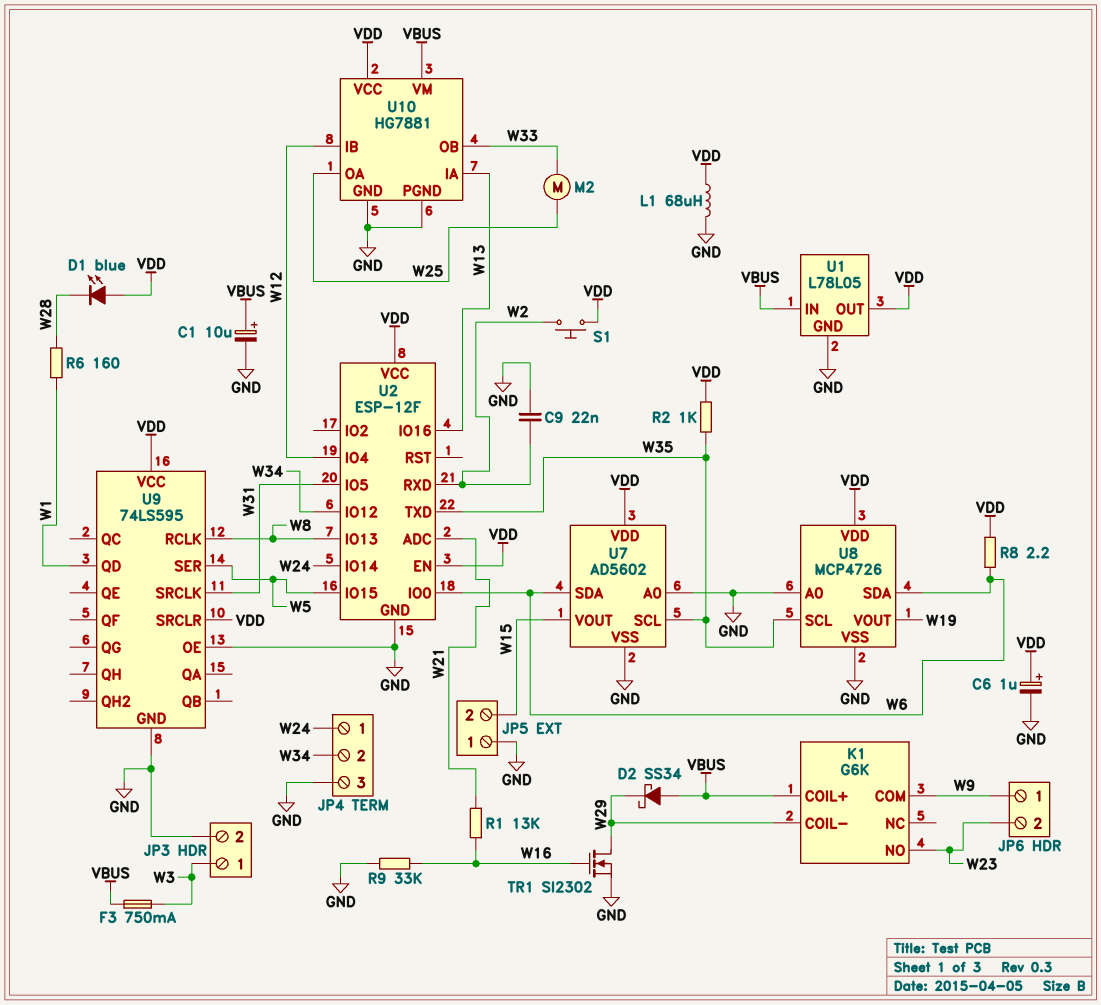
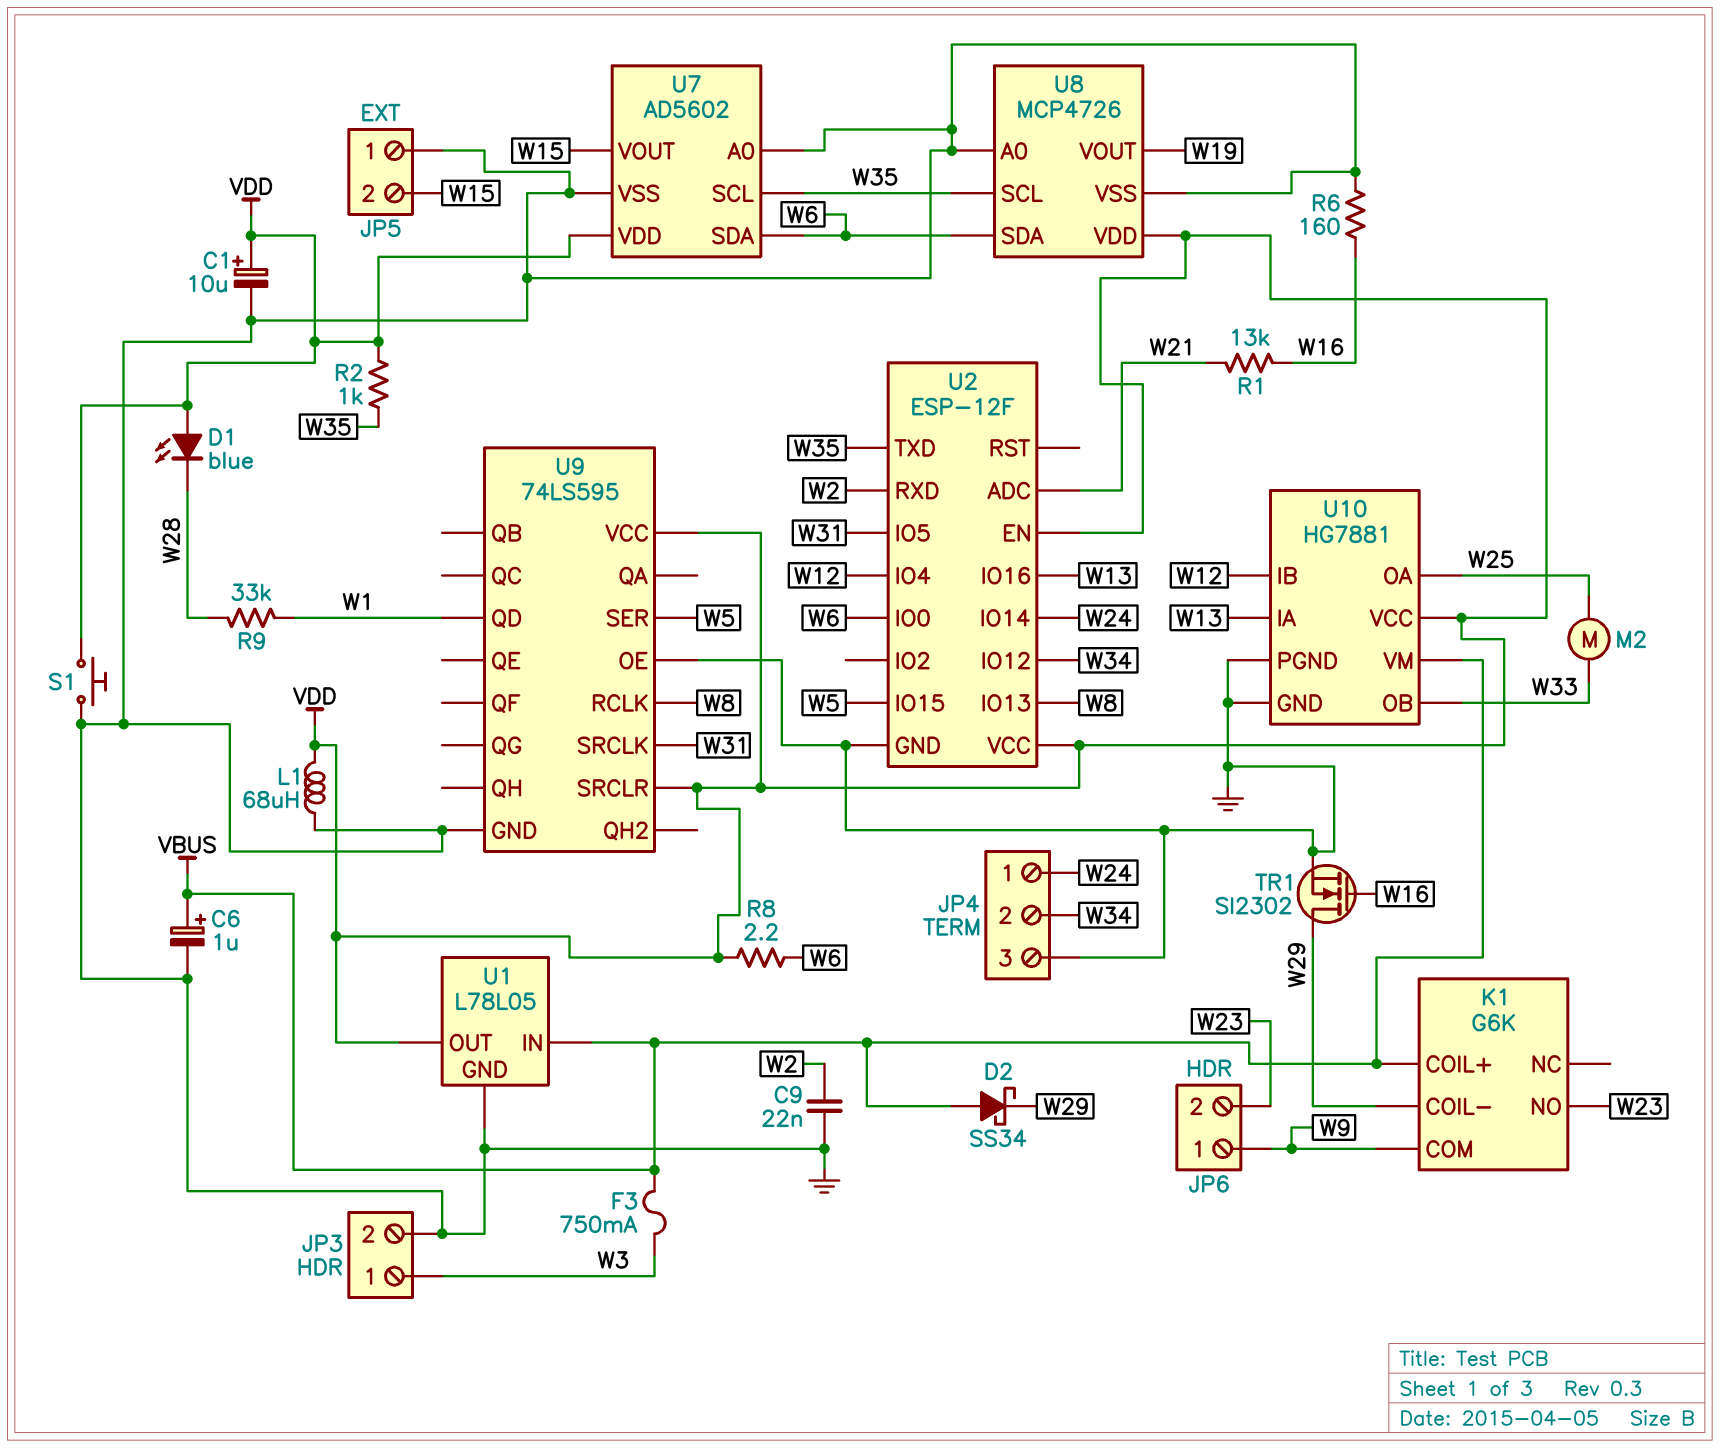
C1: 10uF (plus VBUS, minus GND) -> 10uF (plus VDD, minus GND)
C6: 1uF (plus VDD, minus GND) -> 1uF (plus VBUS, minus GND)
R6: 160 (W1, W28) -> 160 (GND, W16)
R9: 33k (GND, W16) -> 33k (W1, W28)
S1: button (VDD, W2) -> button (GND, VDD)

